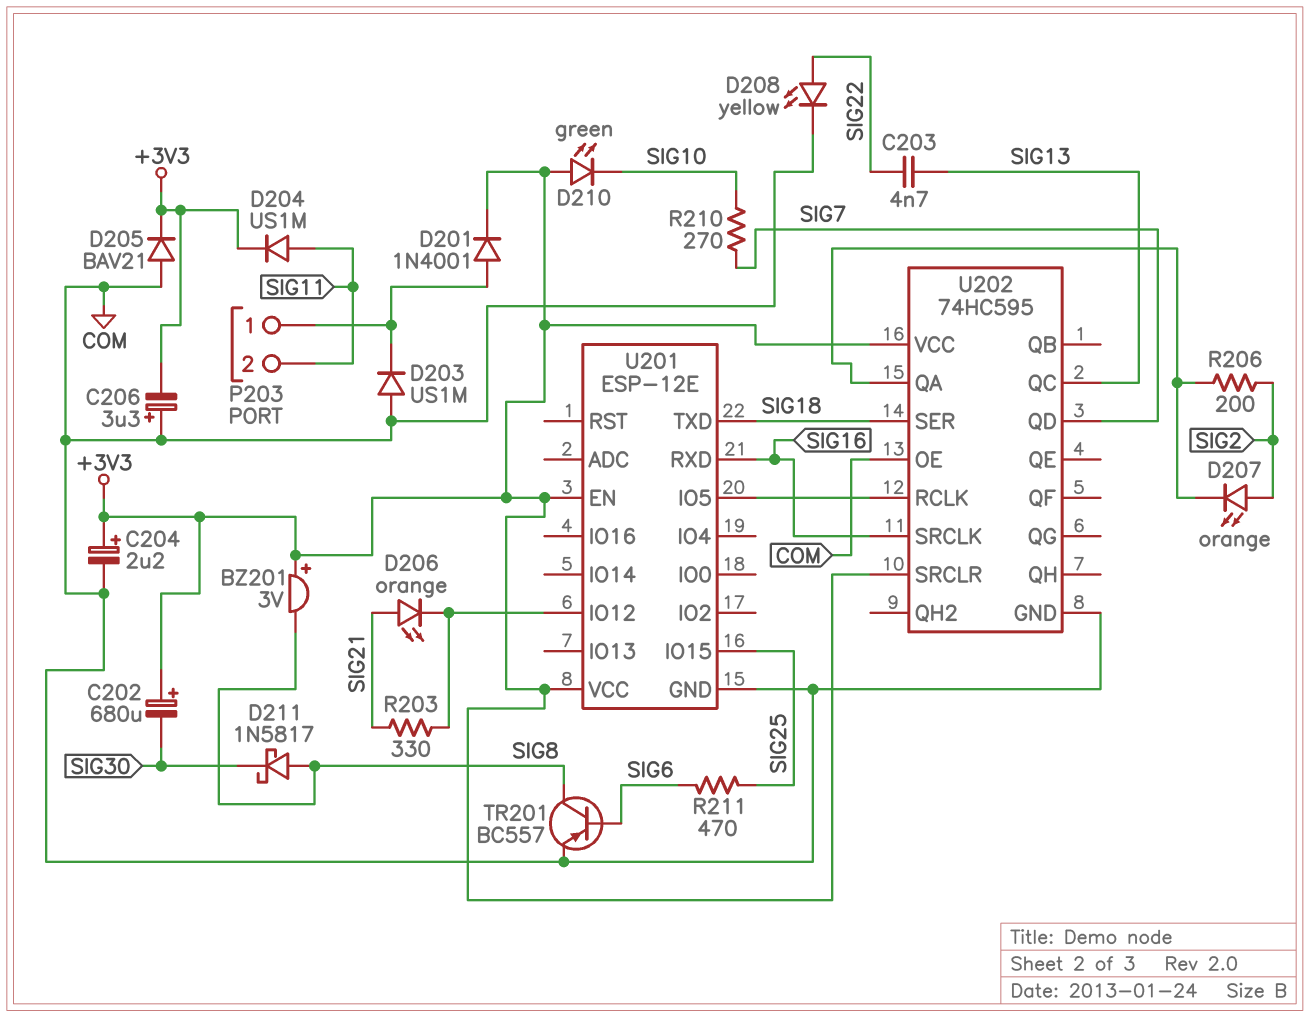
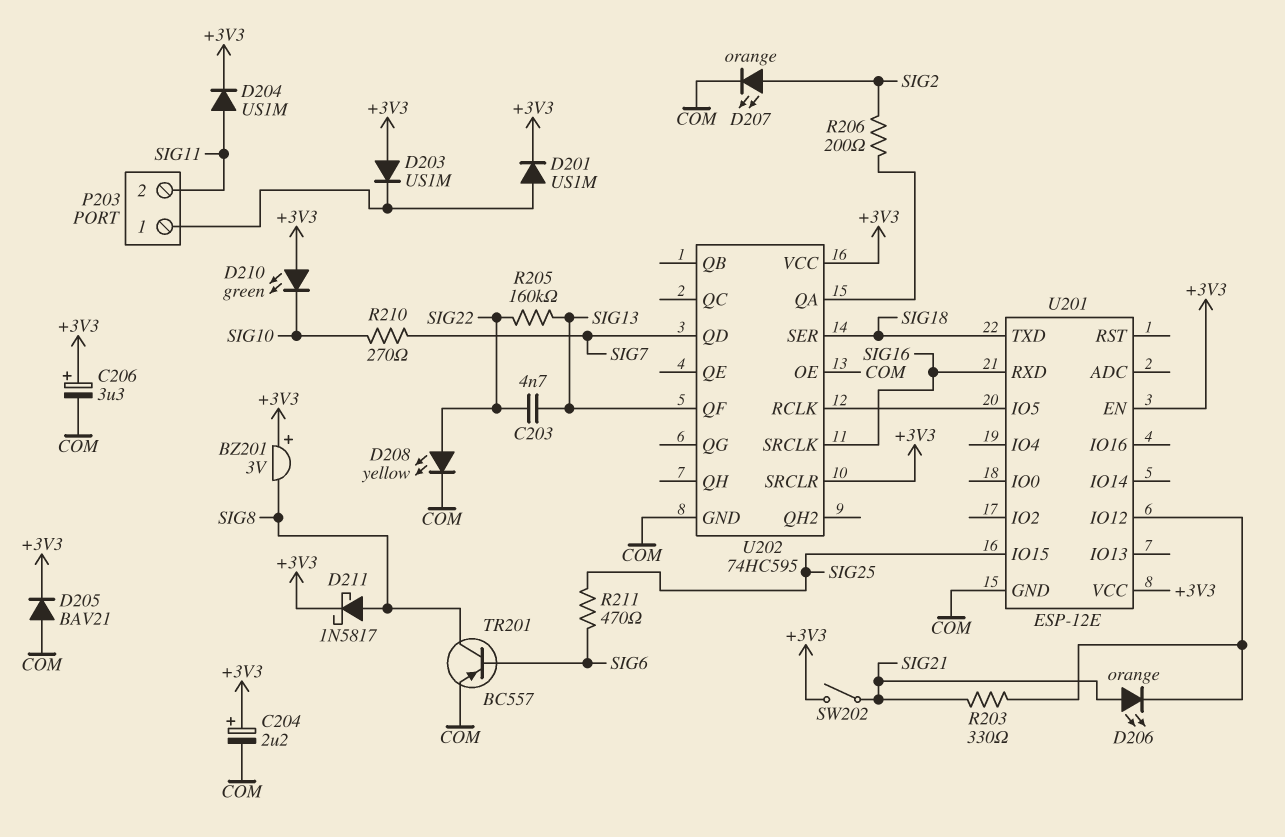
C202: 680uF (plus +3V3, minus SIG30) -> none
C206: 3.3uF (plus COM, minus +3V3) -> 3.3uF (plus +3V3, minus COM)
D201: diode 1N4001 (A P203/1, K +3V3) -> diode US1M (A P203/1, K +3V3)
D203: diode US1M (A COM, K P203/1) -> diode US1M (A +3V3, K P203/1)
D207: LED orange (A SIG2, K U202/QA) -> LED orange (A SIG2, K COM)
D211: schottky 1N5817 (A SIG8, K SIG30) -> schottky 1N5817 (A SIG8, K +3V3)
R205: none -> 160k (SIG13, SIG22)
SW202: none -> switch (+3V3, SIG21)
U202 pin QC: SIG13 -> none
U202 pin QF: none -> SIG13

